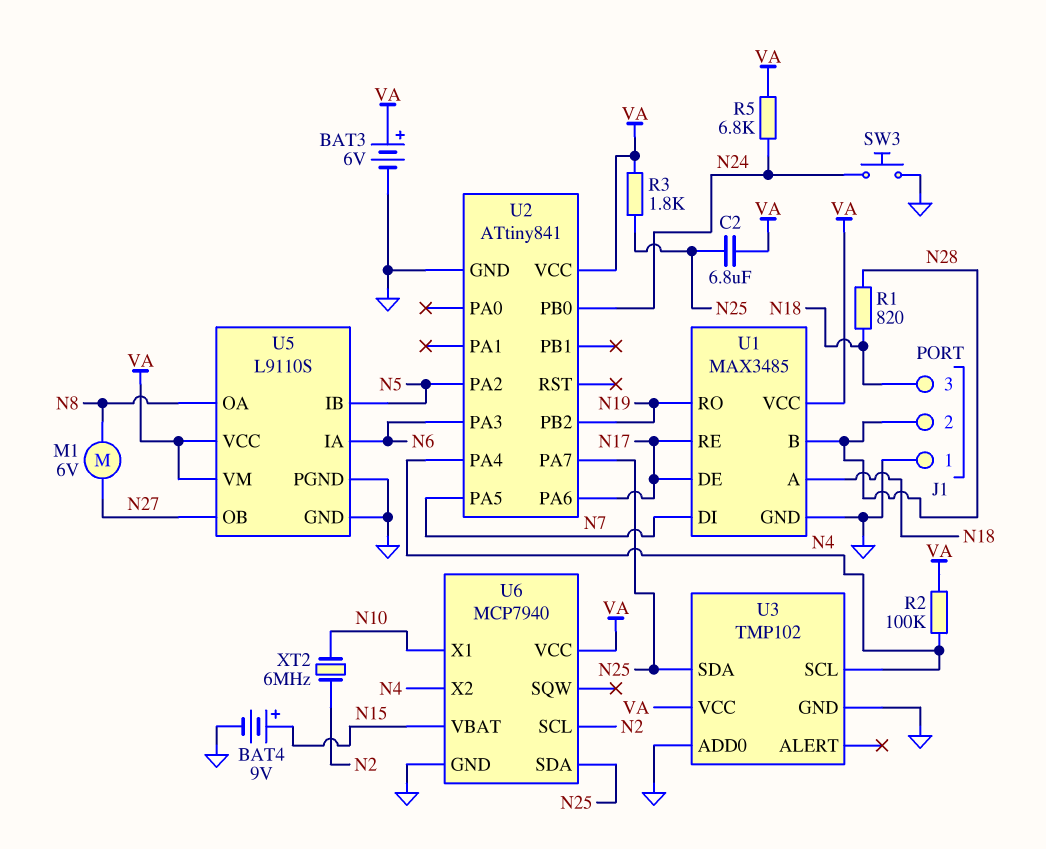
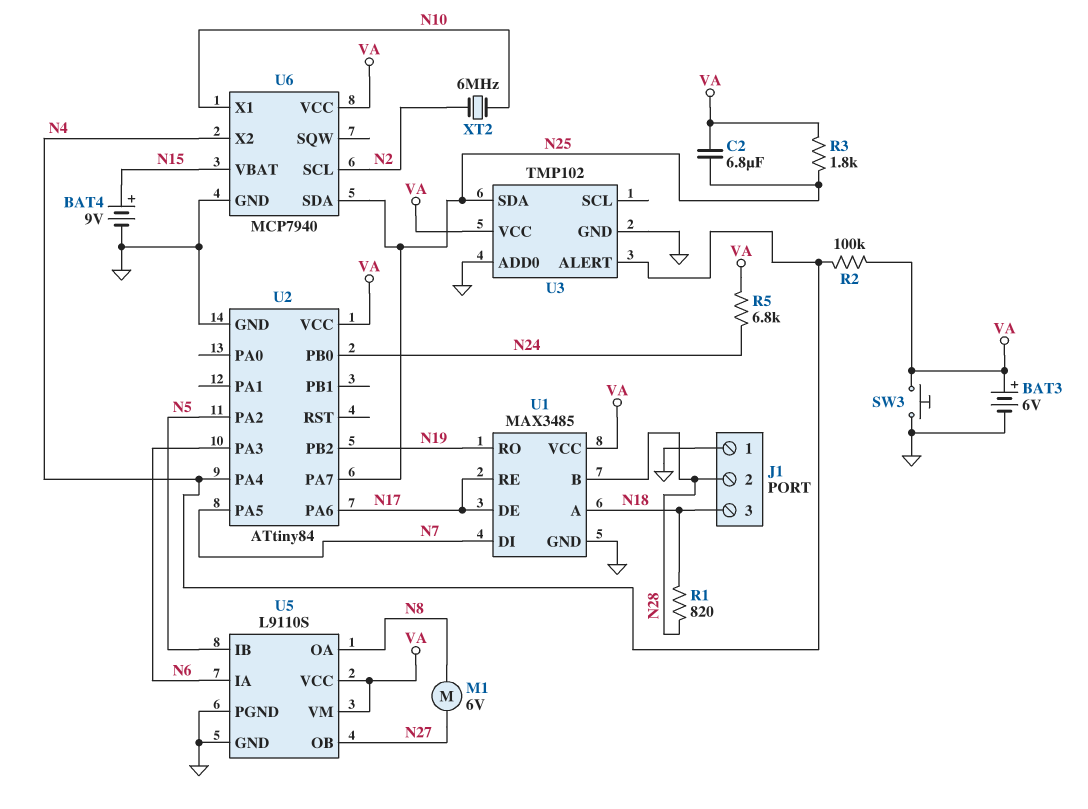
SW3: button (GND, N24) -> button (GND, VA)
U2: ATtiny841 -> ATtiny84
U3 pin ALERT: none -> N4
U3 pin SCL: N4 -> none

